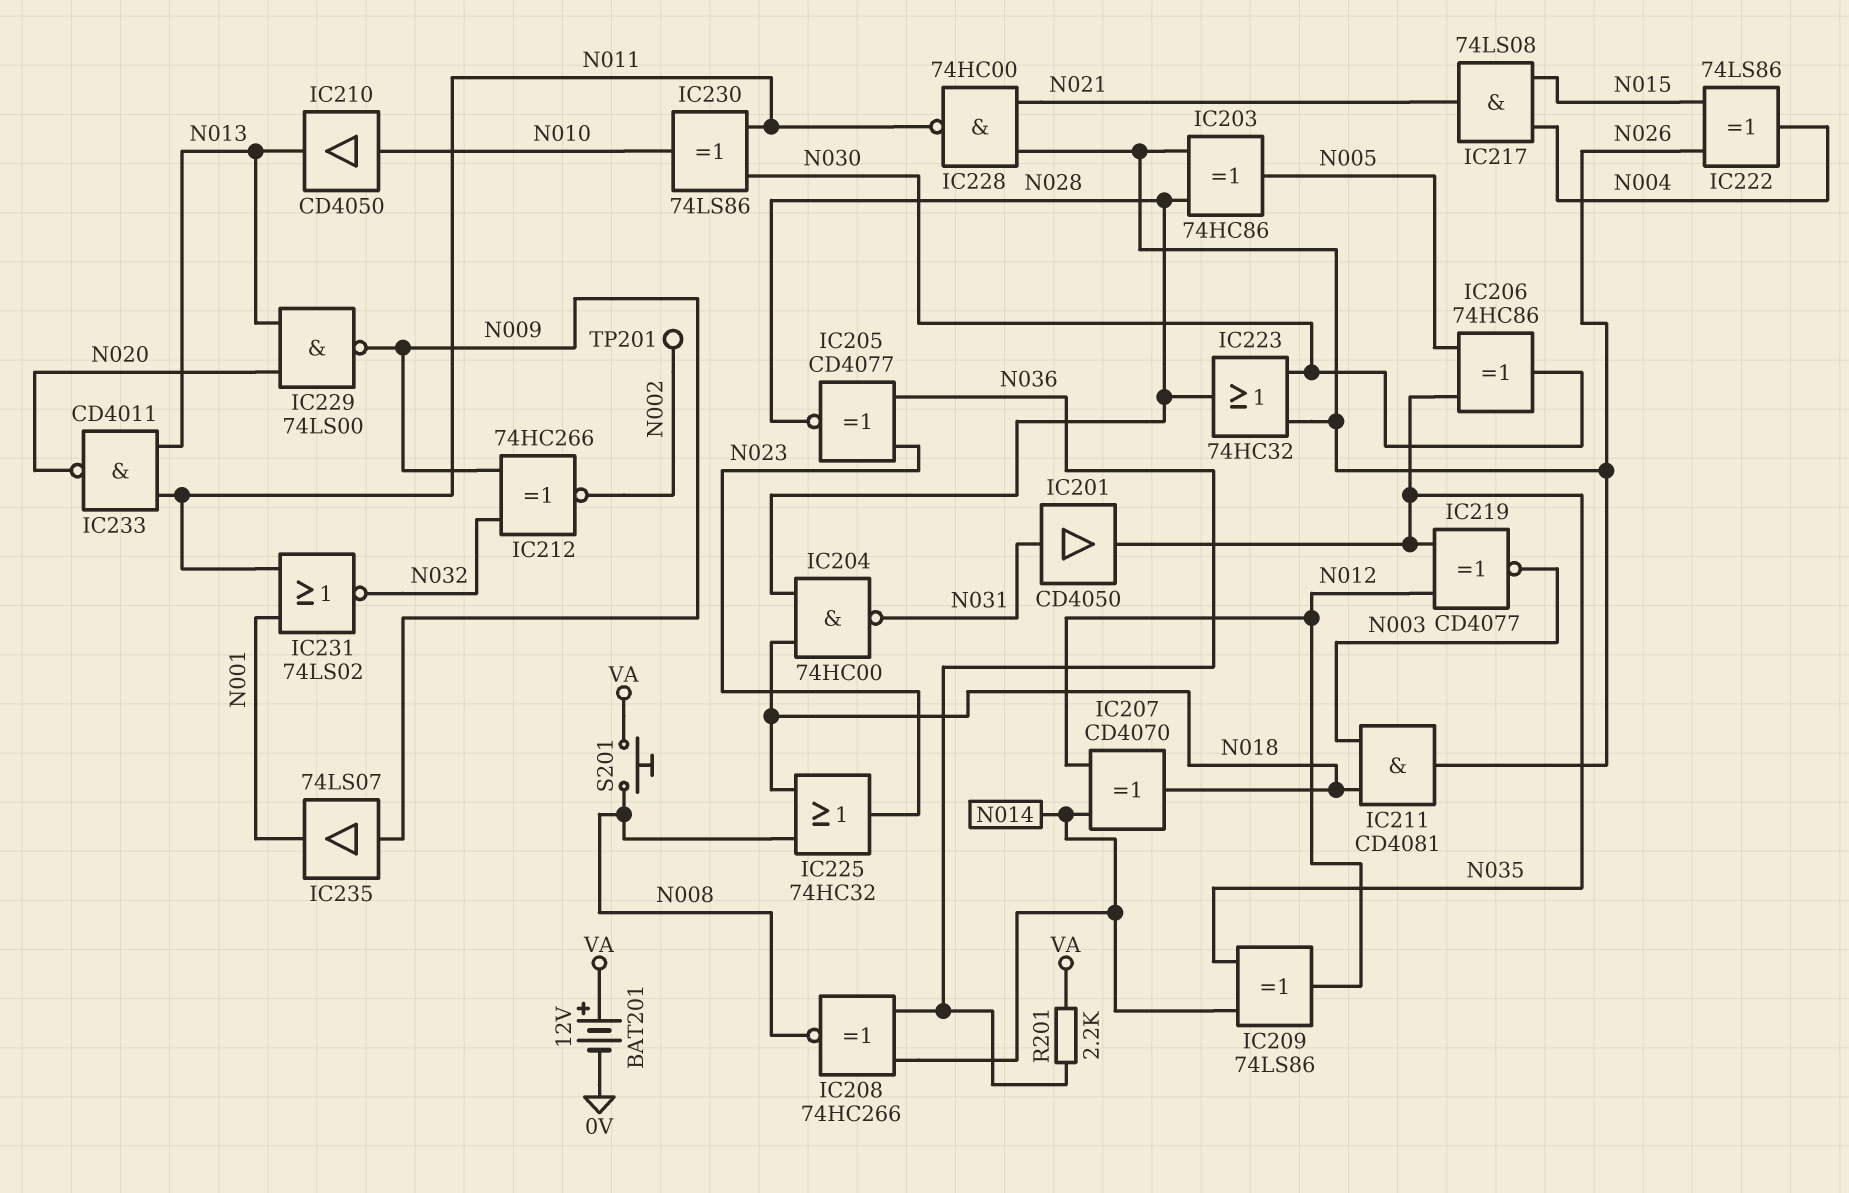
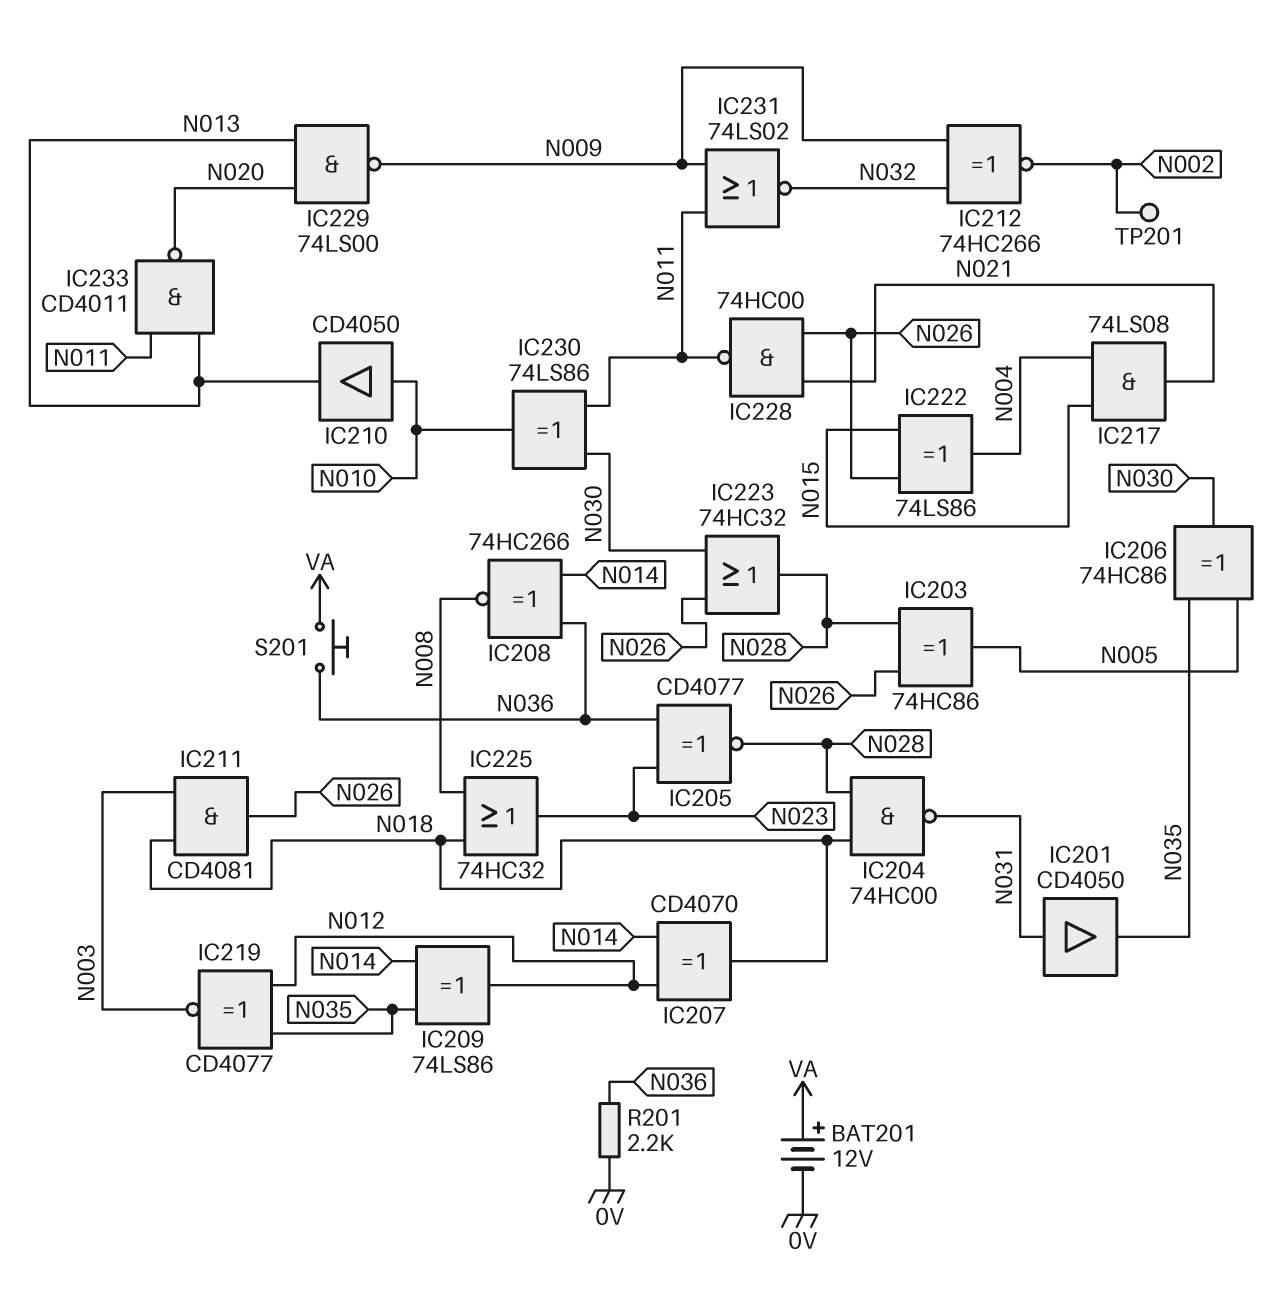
IC231: NOR 74LS02 (in N001, in N011, out N032) -> NOR 74LS02 (in N009, in N011, out N032)
IC235: buffer 74LS07 (in N009, out N001) -> none
R201: 2.2k (N036, VA) -> 2.2k (0V, N036)
S201: button (N008, VA) -> button (N036, VA)

